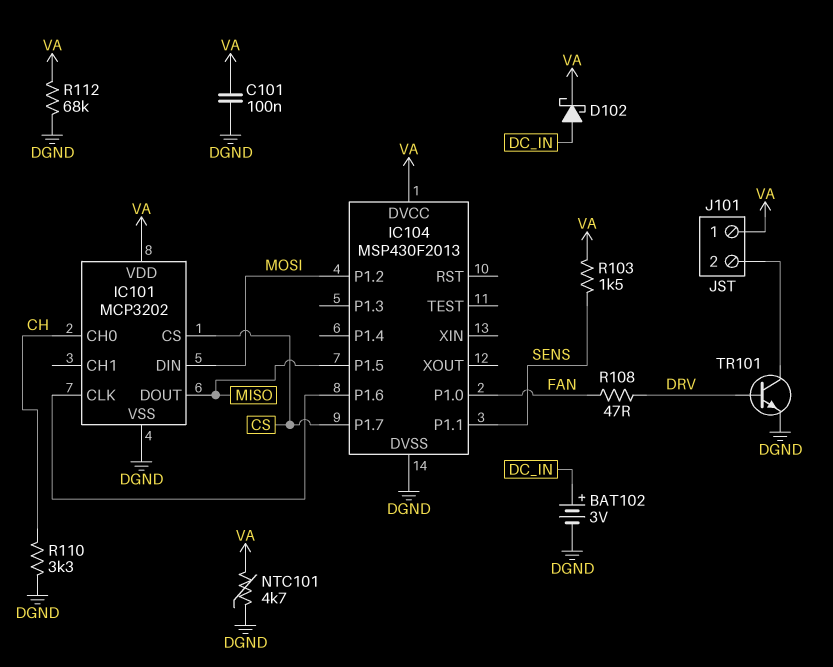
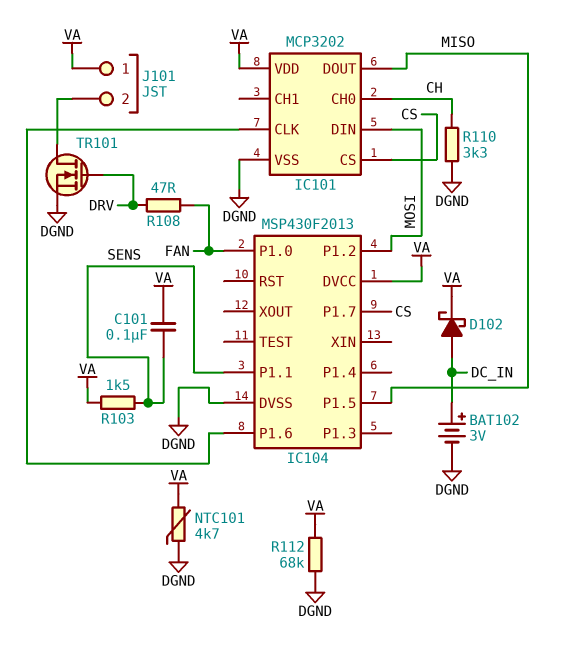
C101: 100nF (DGND, VA) -> 100nF (SENS, VA)
TR101: NPN (B DRV, C J101/2, E DGND) -> NMOS (G DRV, D J101/2, S DGND)

